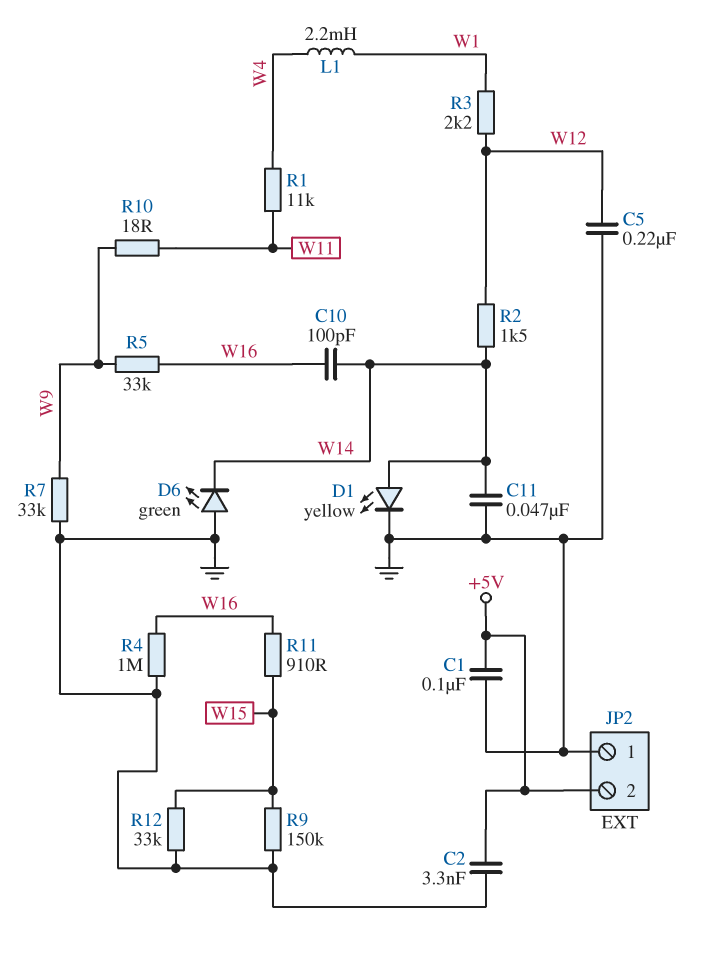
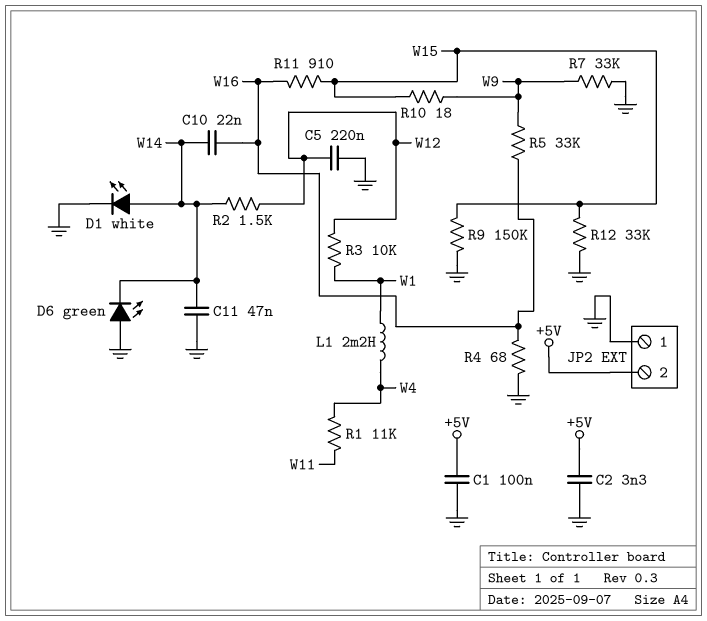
C10: 100pF (W14, W16) -> 22nF (W14, W16)
D1: LED yellow (A W14, K GND) -> LED white (A W14, K GND)
R3: 2.2k (W1, W12) -> 10k (W1, W12)
R4: 1M (GND, W16) -> 68 (GND, W16)
R10: 18 (W9, W11) -> 18 (W9, W15)

